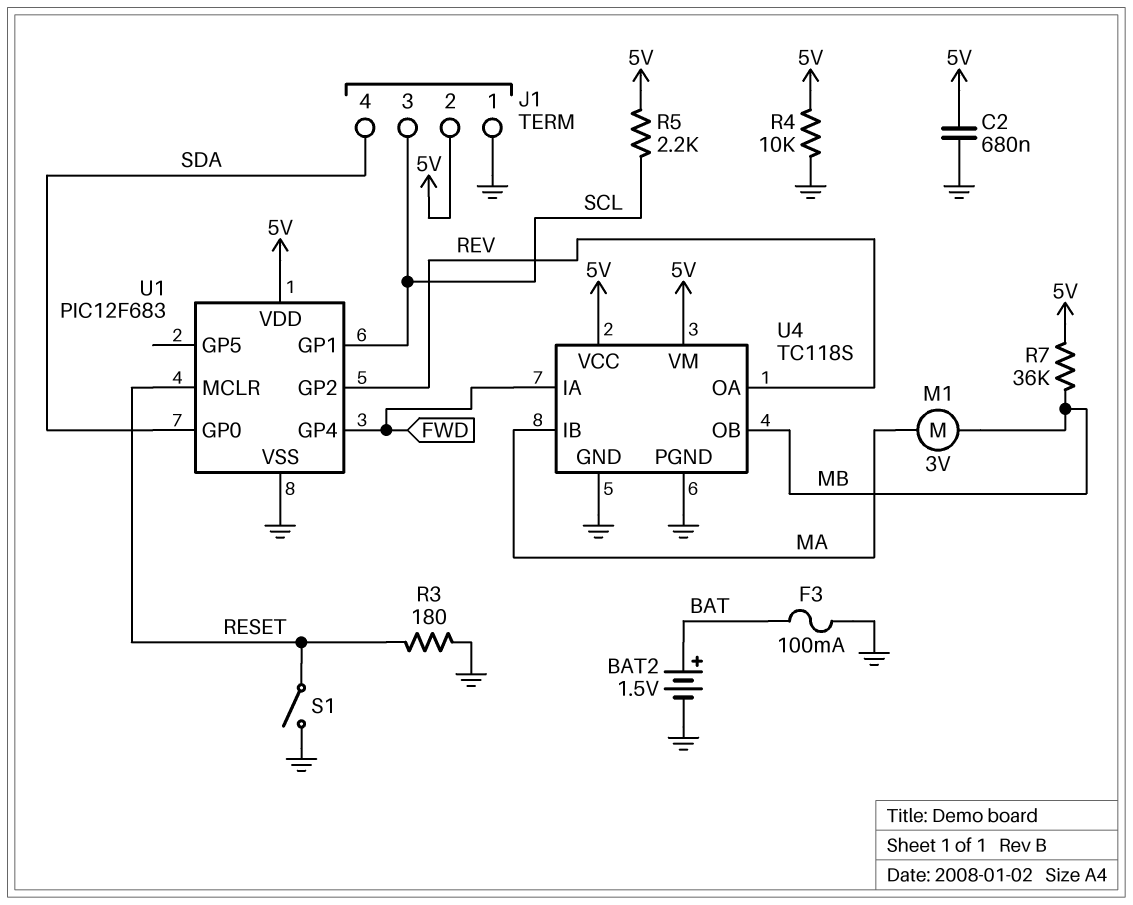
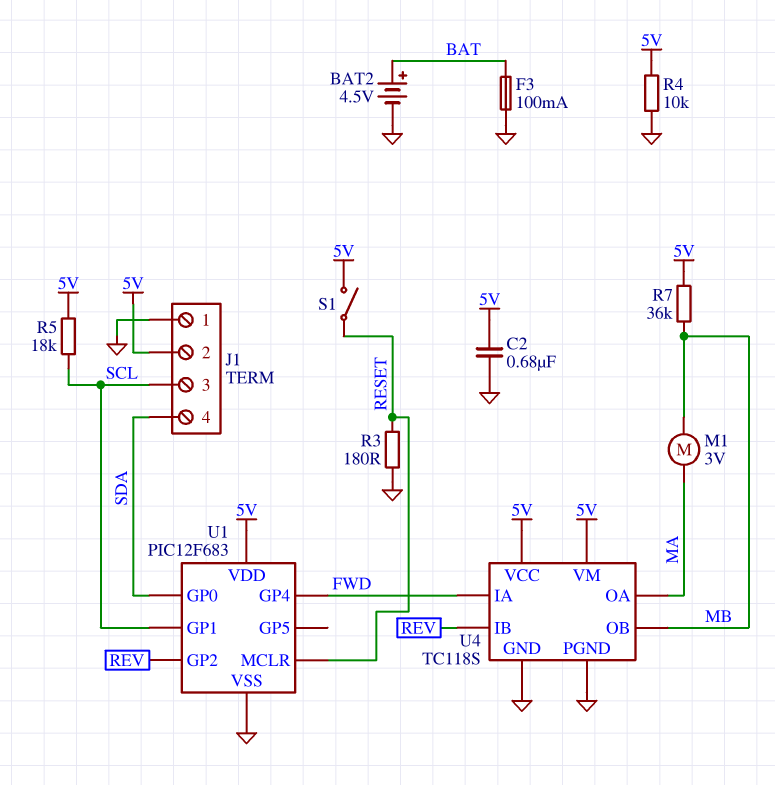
BAT2: 1.5V (plus BAT, minus GND) -> 4.5V (plus BAT, minus GND)
R5: 2.2k (5V, SCL) -> 18k (5V, SCL)
S1: switch (GND, RESET) -> switch (5V, RESET)
U4 pin IB: MA -> REV
U4 pin OA: REV -> MA

